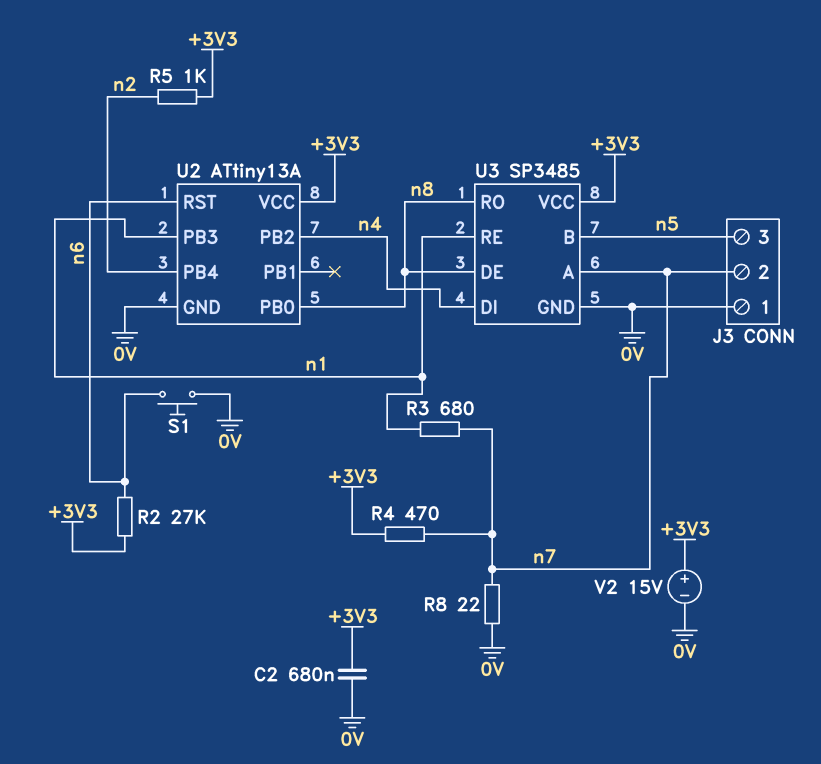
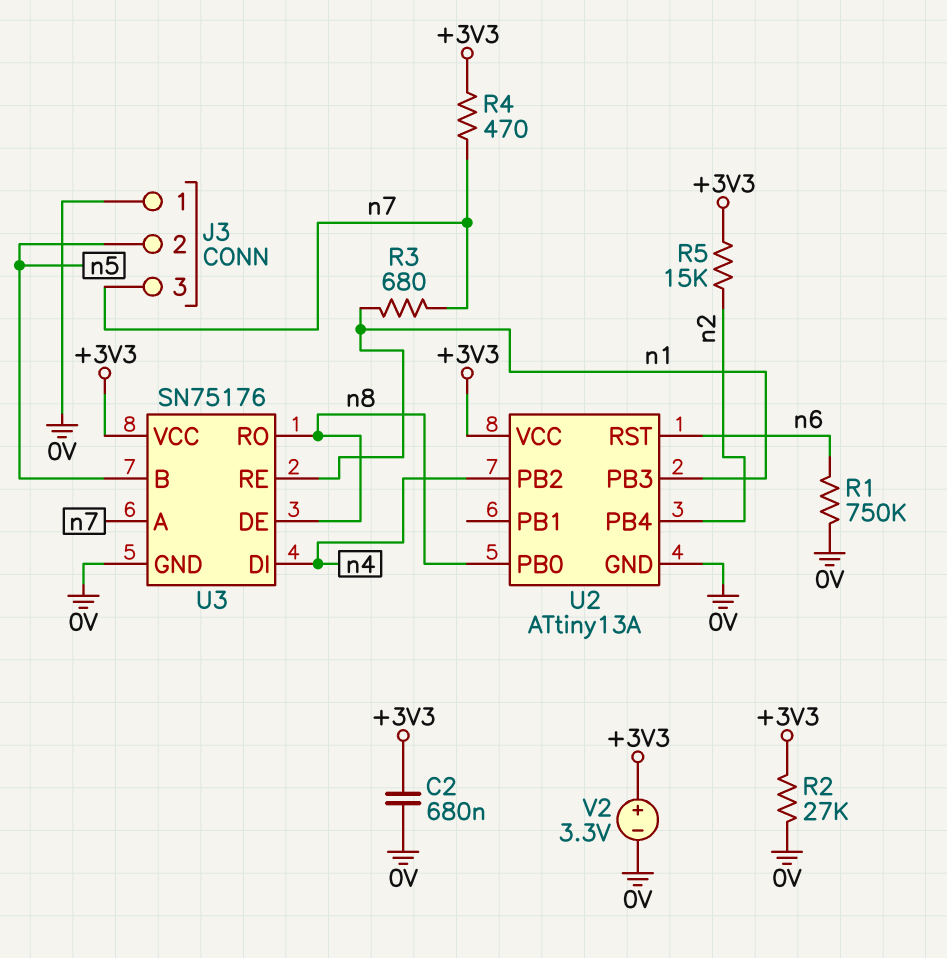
J3 pin 2: n7 -> n5
J3 pin 3: n5 -> n7
R1: none -> 750k (0V, n6)
R2: 27k (+3V3, n6) -> 27k (+3V3, 0V)
R5: 1k (+3V3, n2) -> 15k (+3V3, n2)
R8: 22 (0V, n7) -> none
S1: button (0V, n6) -> none
U3: SP3485 -> SN75176
V2: 15V (plus +3V3, minus 0V) -> 3.3V (plus +3V3, minus 0V)

